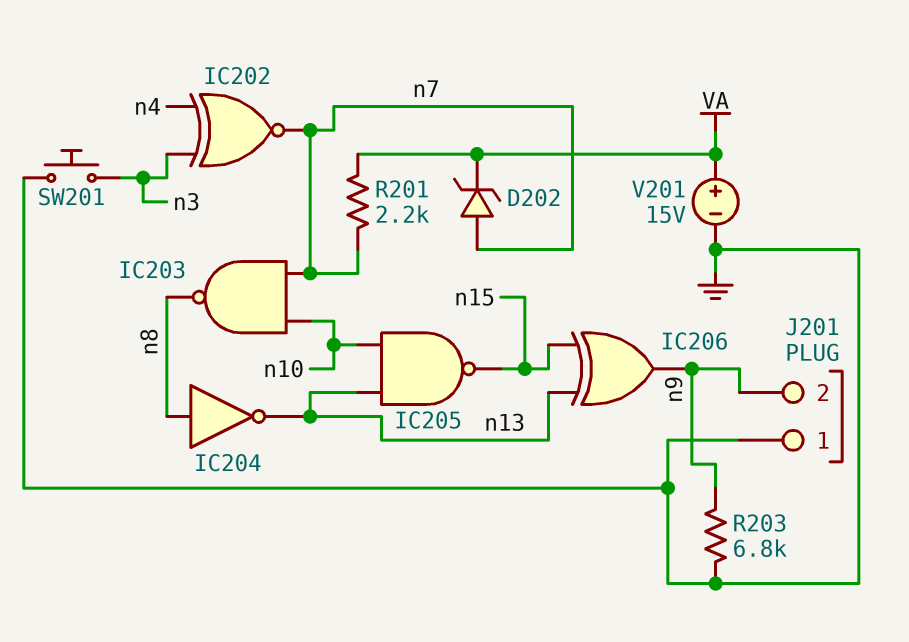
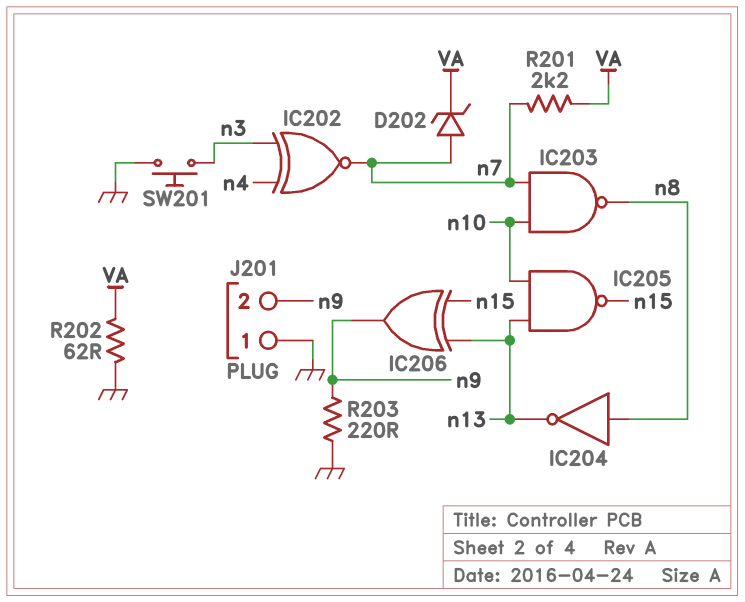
R202: none -> 62 (GND, VA)
R203: 6.8k (GND, n9) -> 220 (GND, n9)
V201: 15V (plus VA, minus GND) -> none

